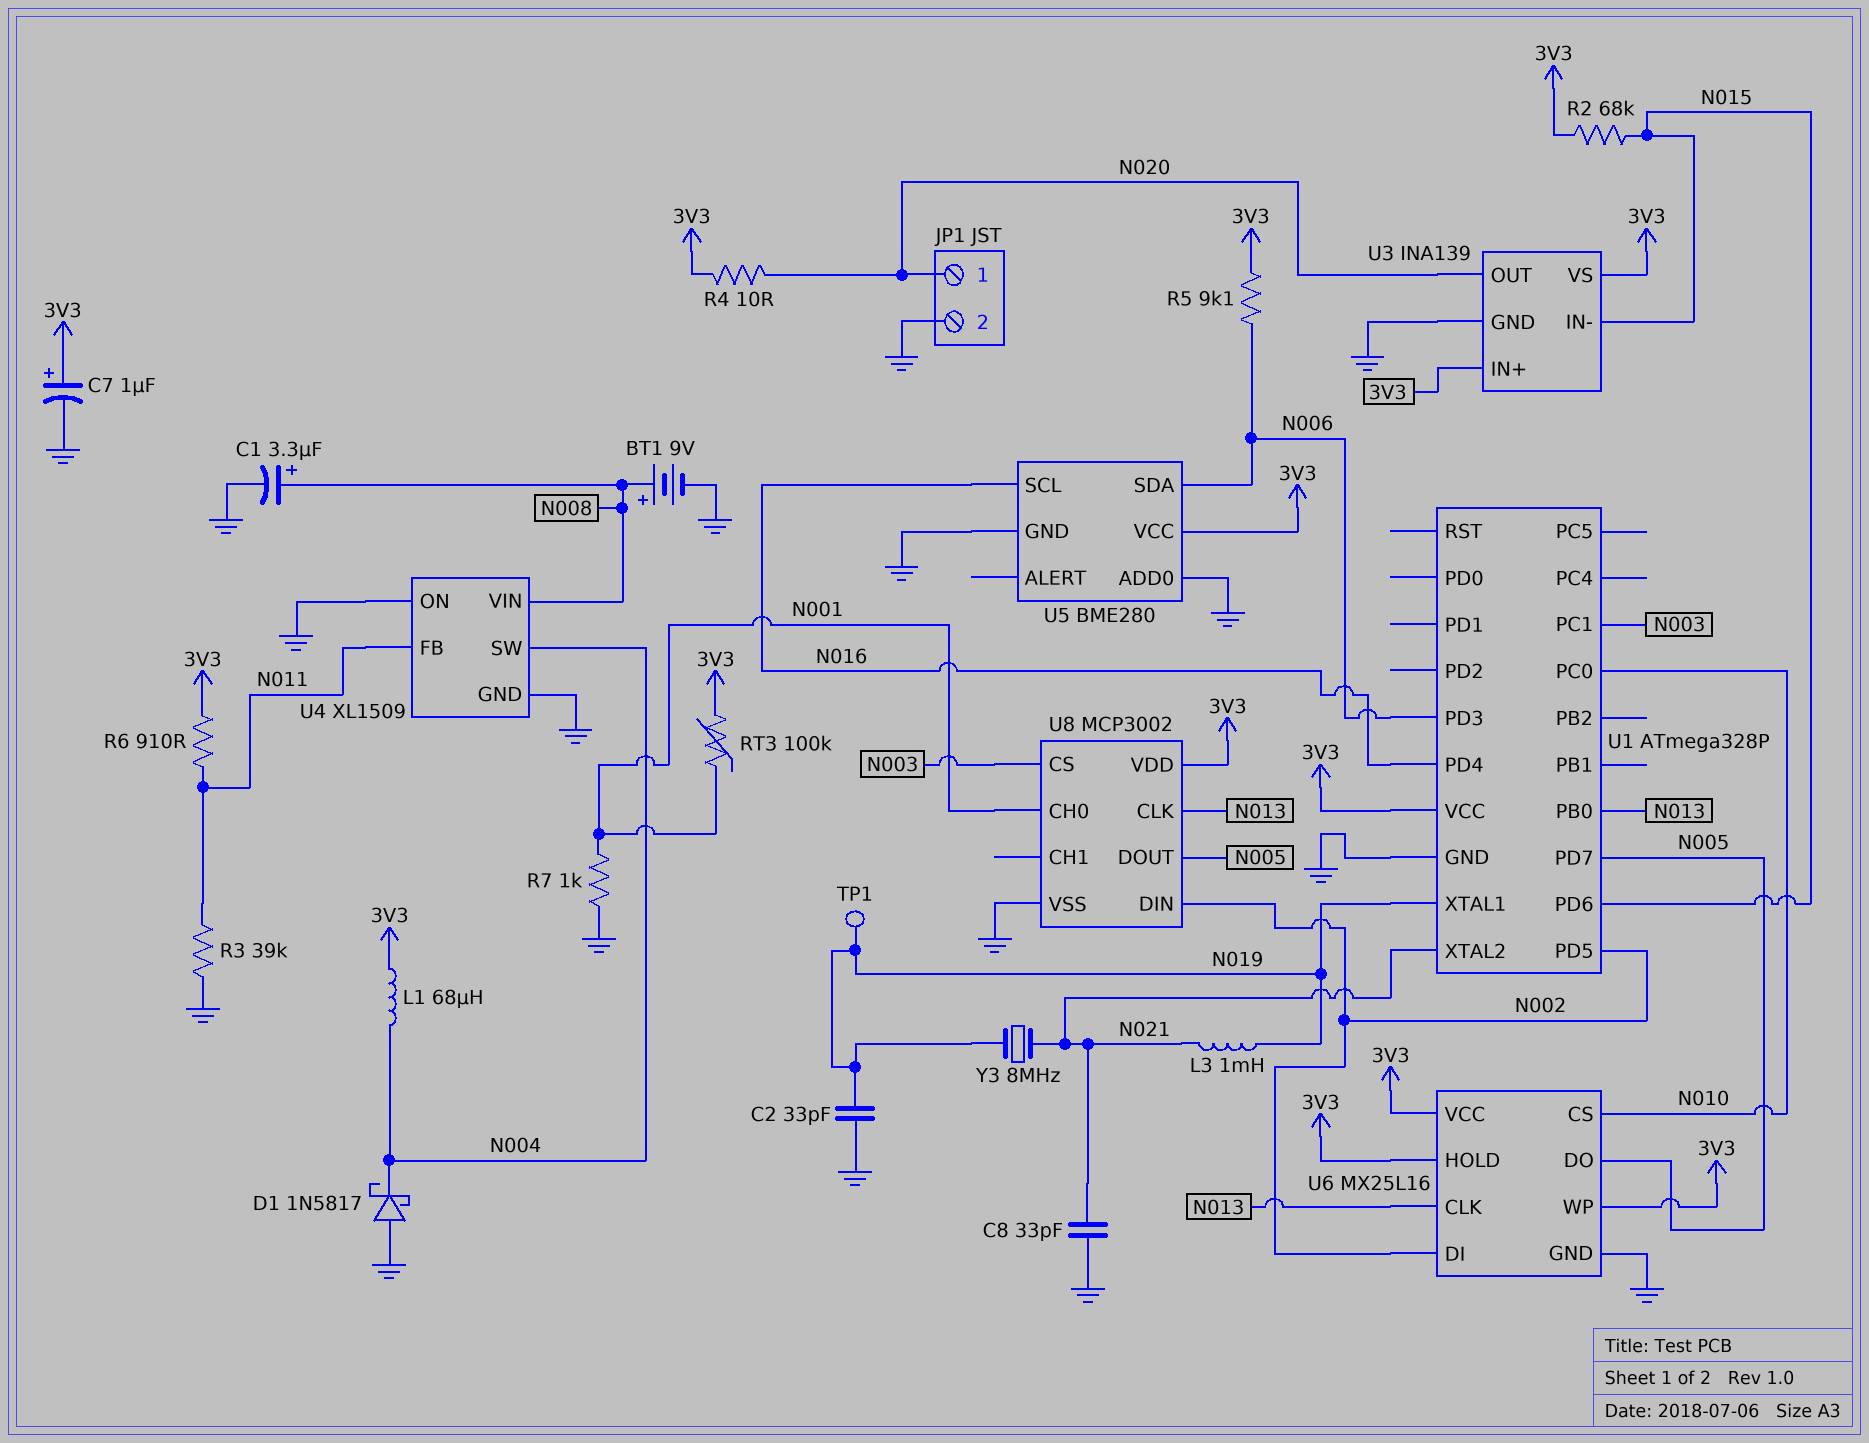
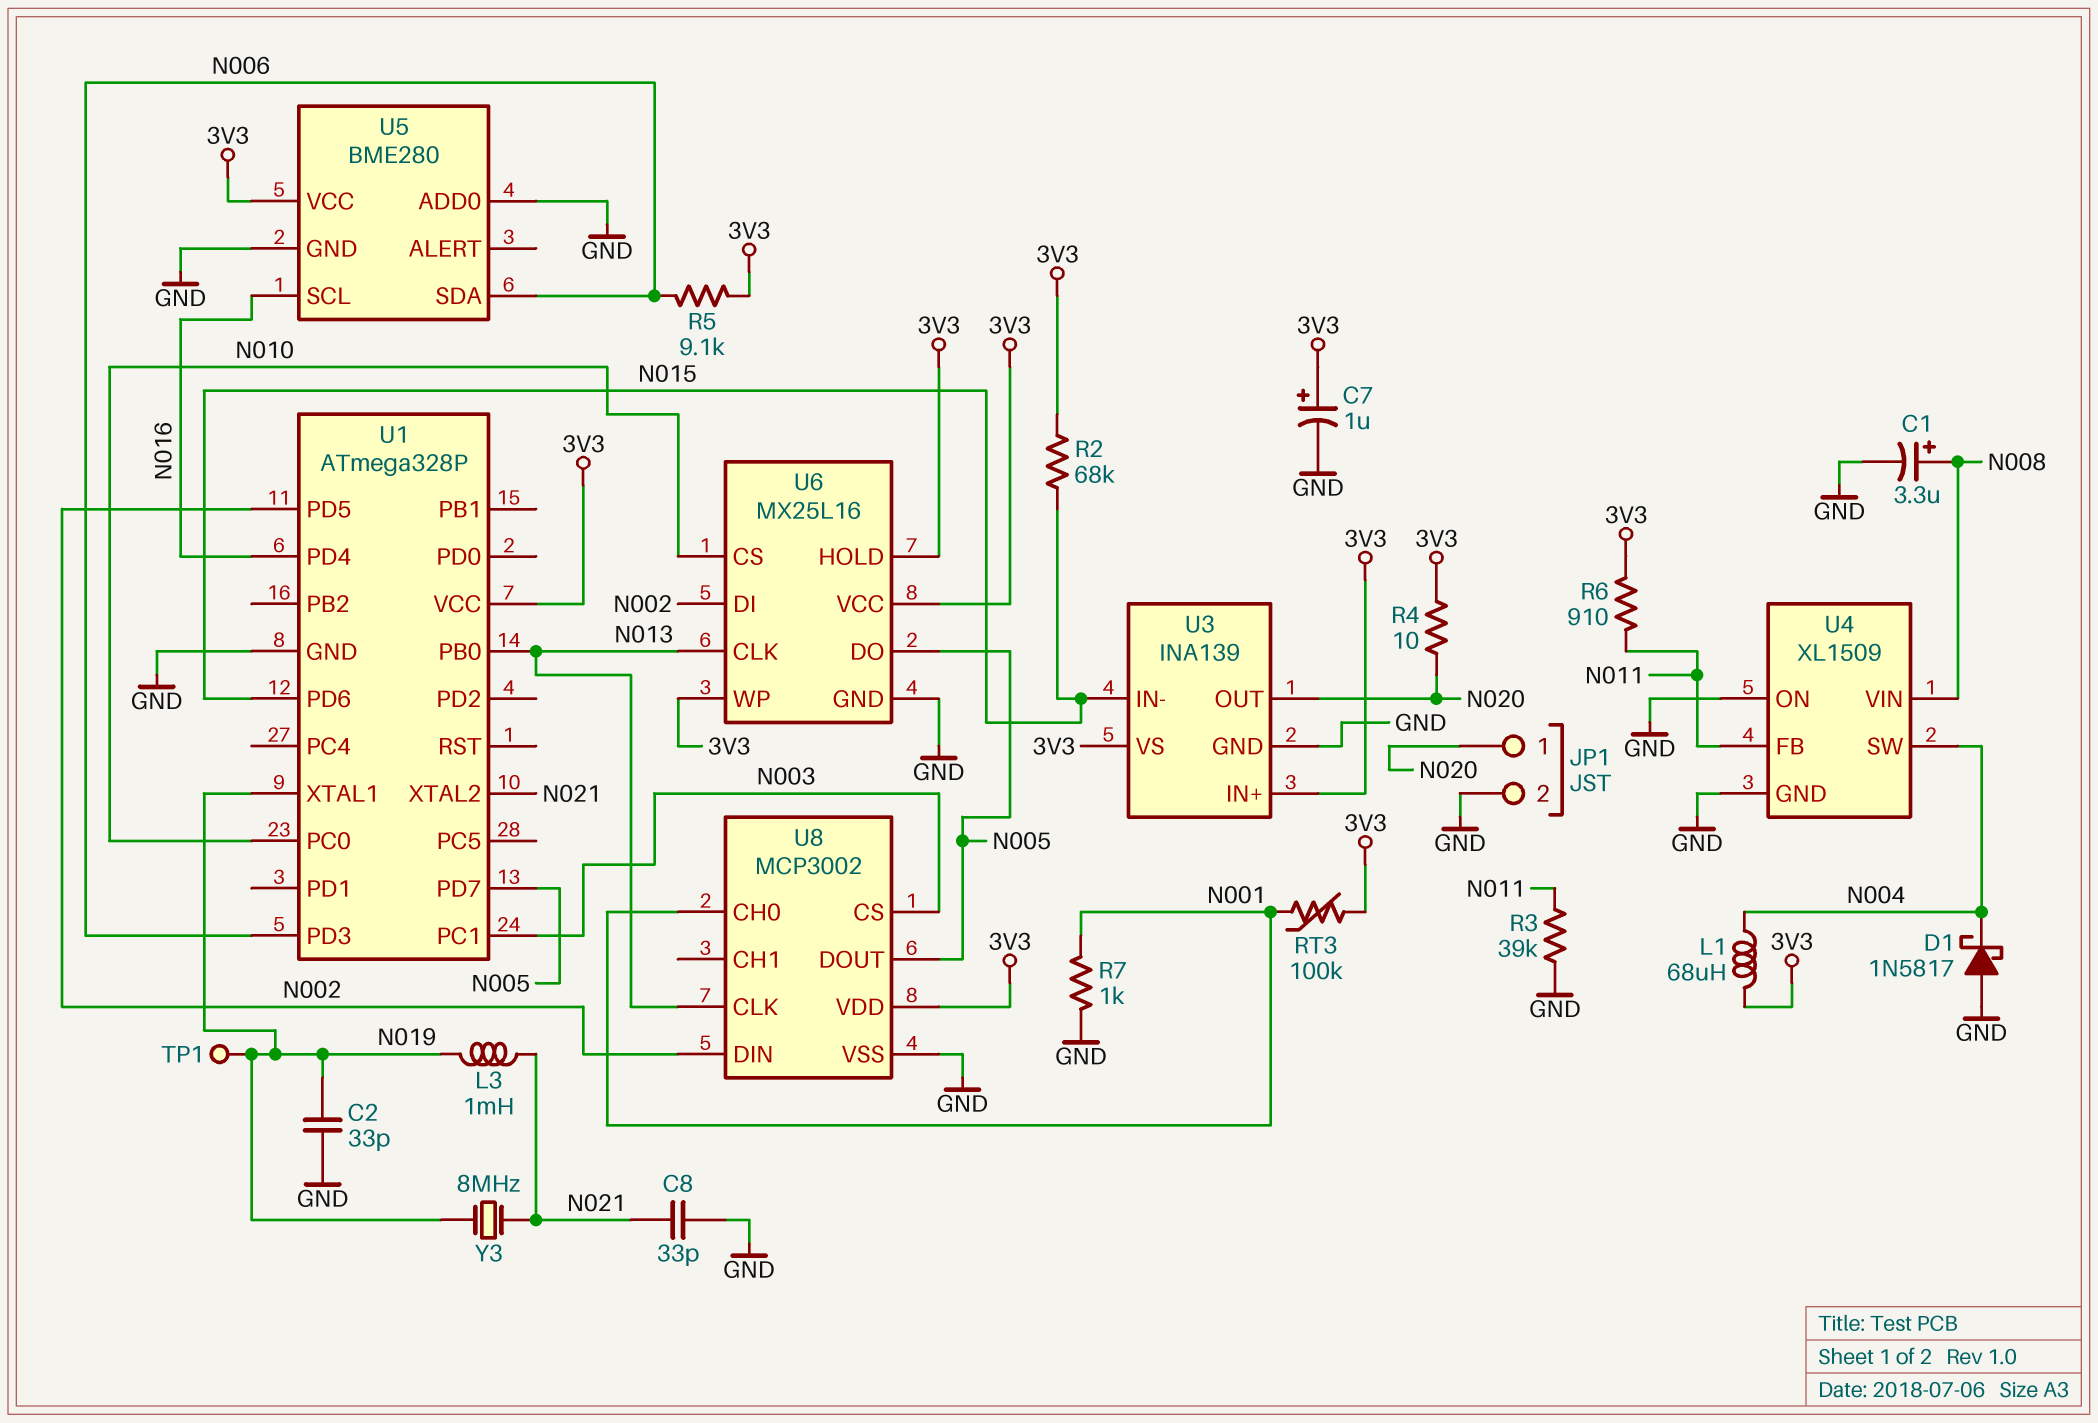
BT1: 9V (plus N008, minus GND) -> none

